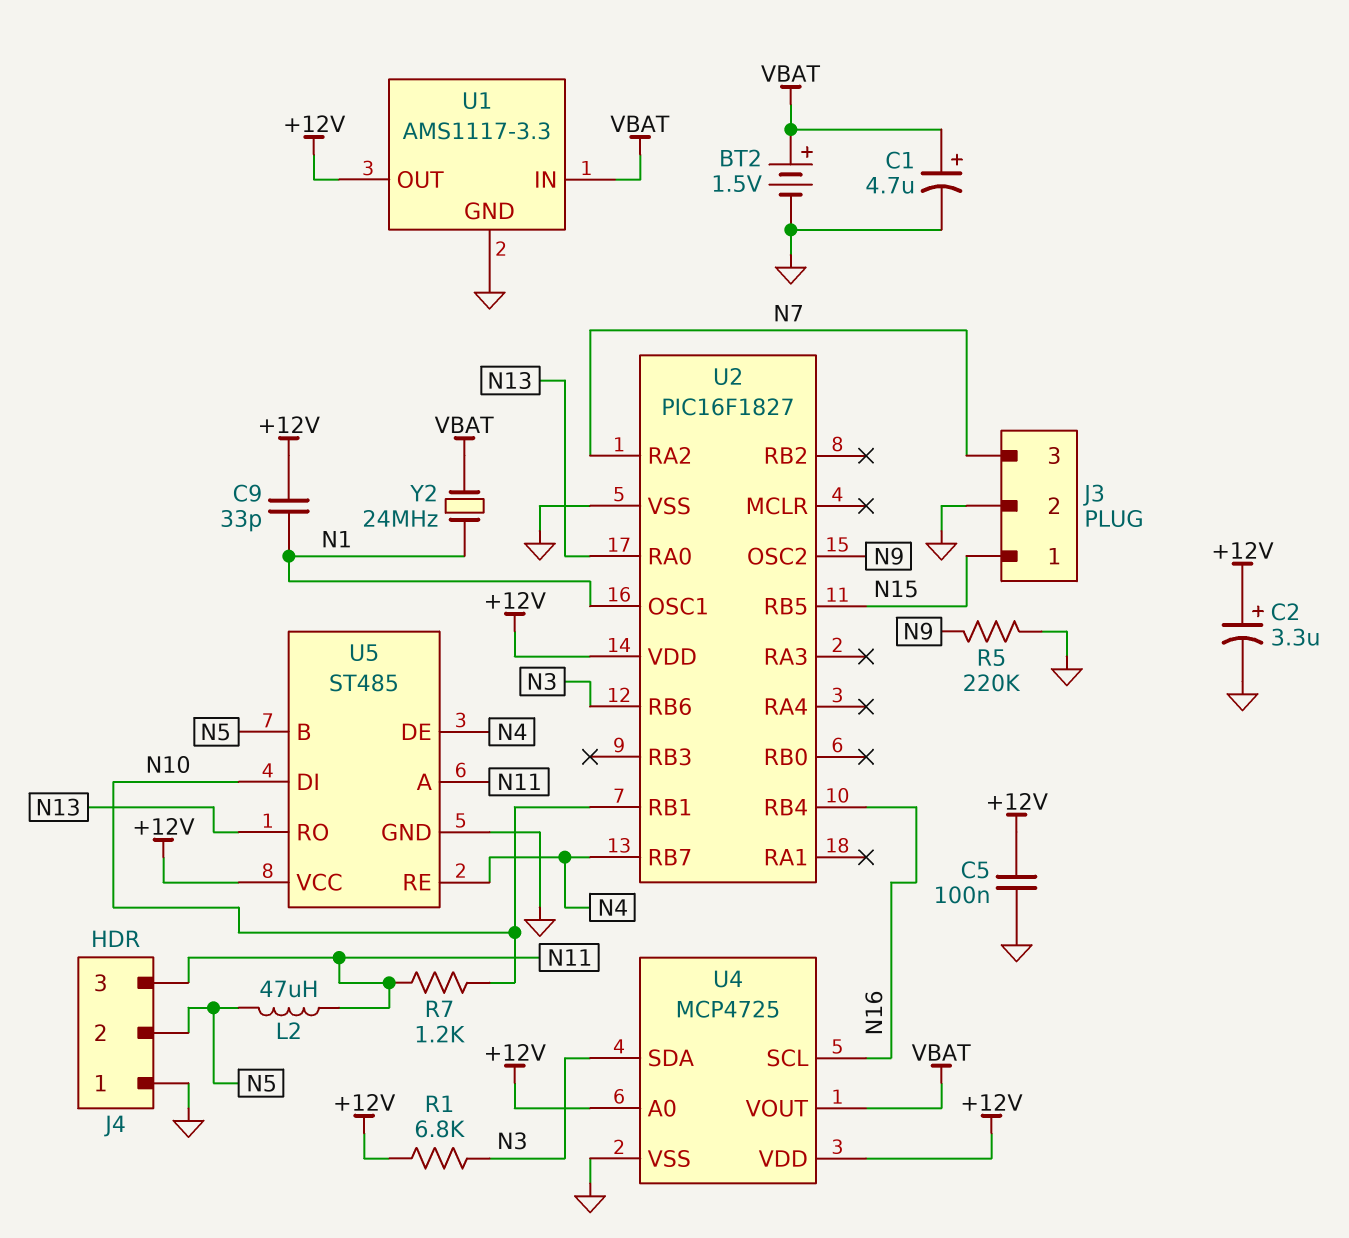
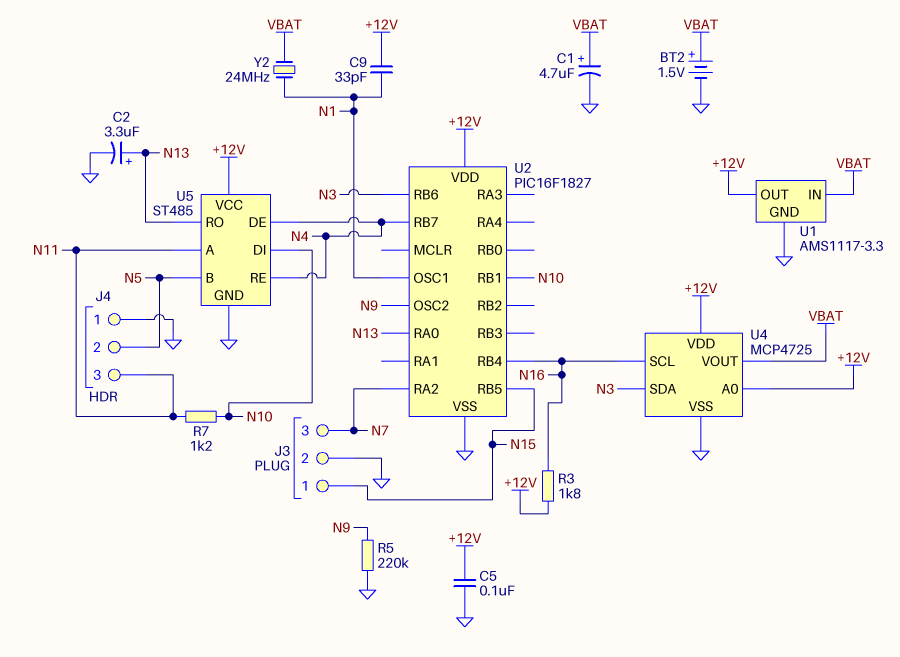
C2: 3.3uF (plus +12V, minus GND) -> 3.3uF (plus N13, minus GND)
L2: 47uH (N5, N11) -> none
R1: 6.8k (+12V, N3) -> none
R3: none -> 1.8k (+12V, N16)

